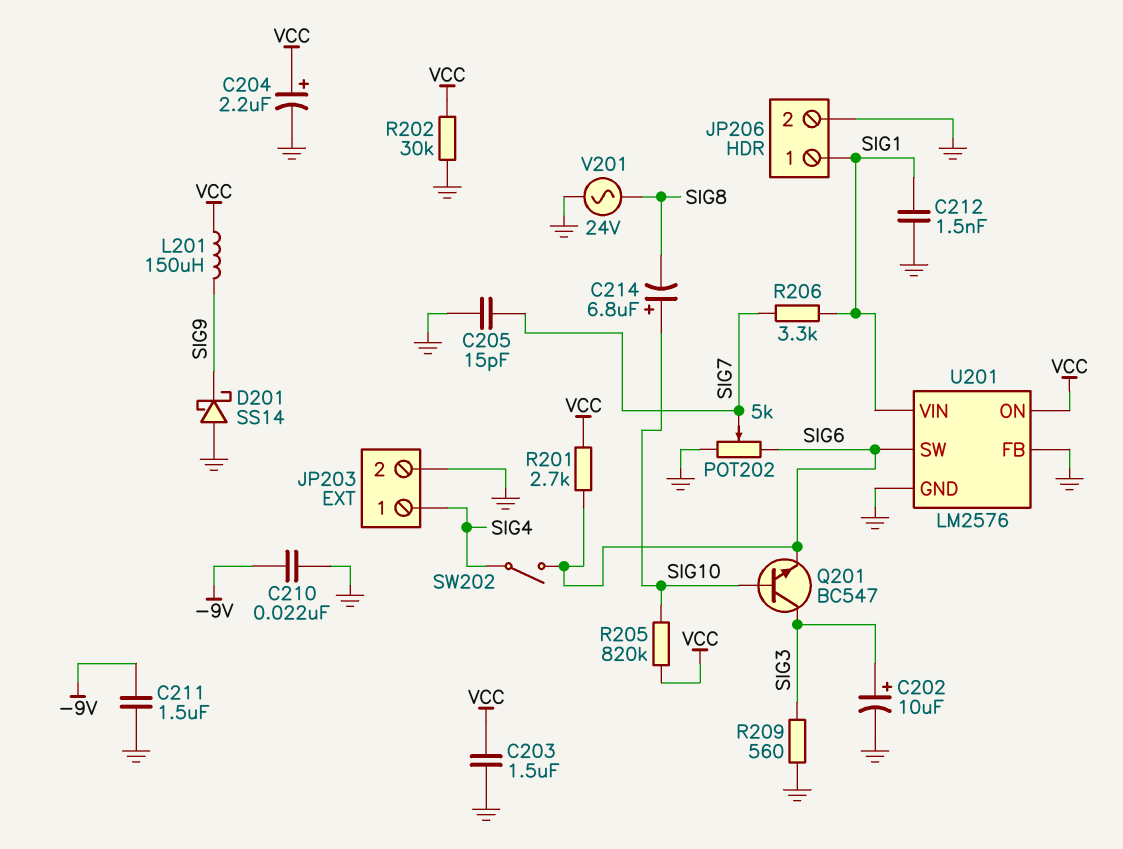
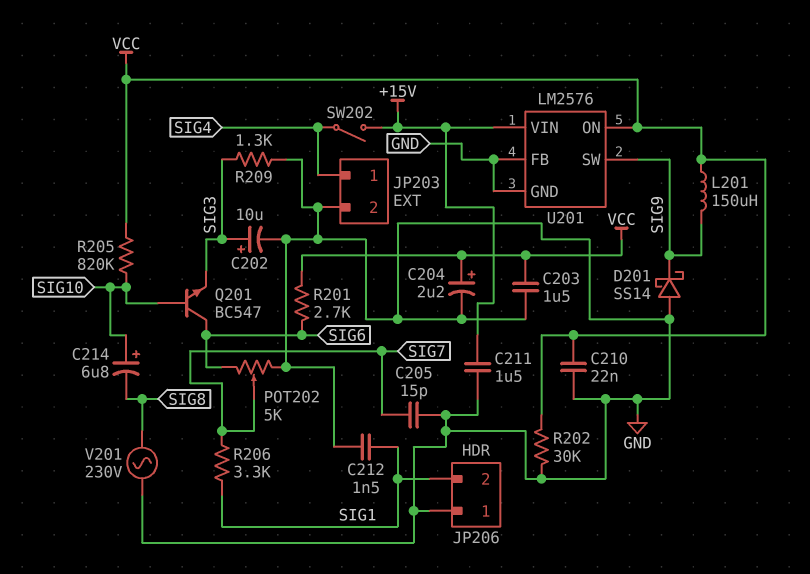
C210: 22nF (-9V, GND) -> 22nF (GND, VCC)
C211: 1.5uF (-9V, GND) -> 1.5uF (+15V, GND)
JP206 pin 1: SIG1 -> GND
JP206 pin 2: GND -> SIG1
Q201: NPN BC547 (B SIG10, C SIG3, E SIG6) -> NPN BC547 (B SIG10, C SIG6, E SIG3)
R209: 560 (GND, SIG3) -> 1.3k (GND, SIG3)
SW202: switch (SIG4, SIG6) -> switch (+15V, SIG4)
U201 pin SW: SIG6 -> SIG9
U201 pin VIN: SIG1 -> +15V
V201: AC 24V (GND, SIG8) -> AC 230V (GND, SIG8)

